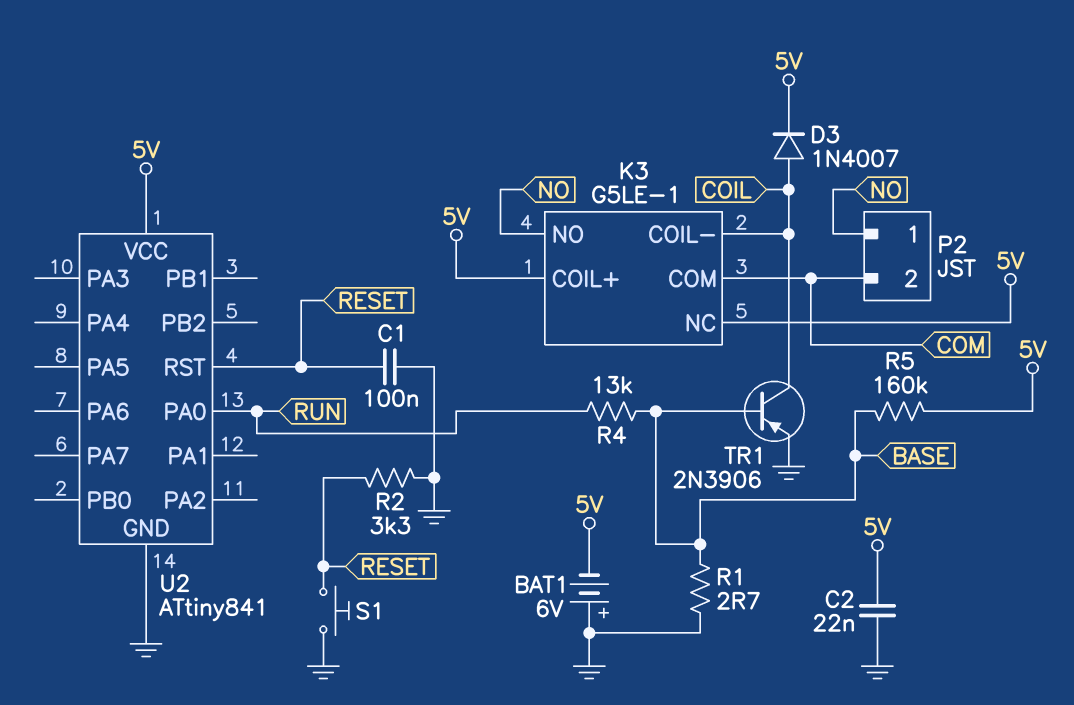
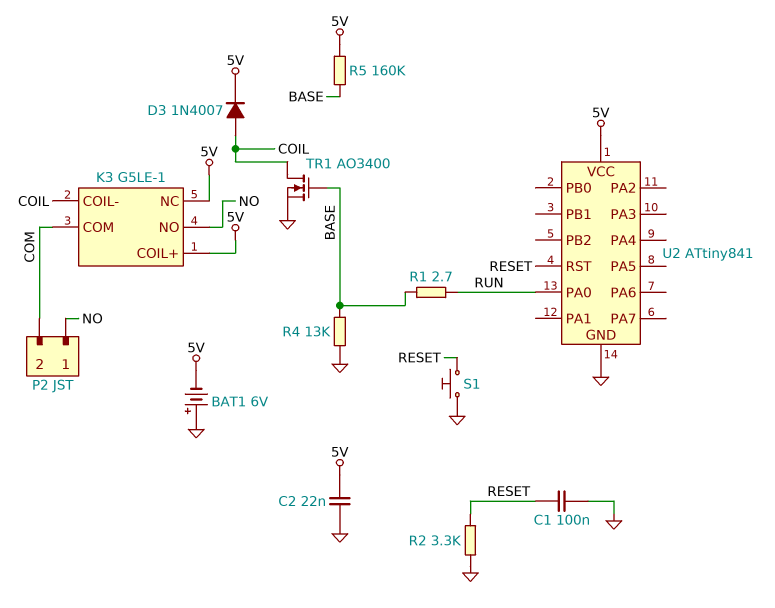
R1: 2.7 (BASE, GND) -> 2.7 (BASE, RUN)
R4: 13k (BASE, RUN) -> 13k (BASE, GND)
TR1: PNP 2N3906 (B BASE, C COIL, E GND) -> NMOS AO3400 (G BASE, D COIL, S GND)

